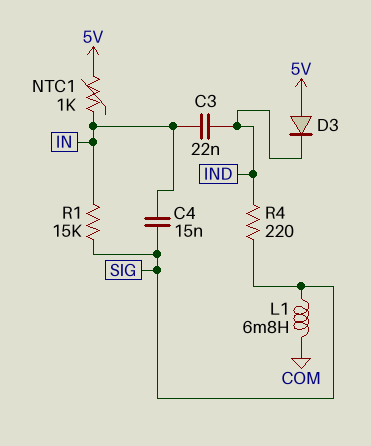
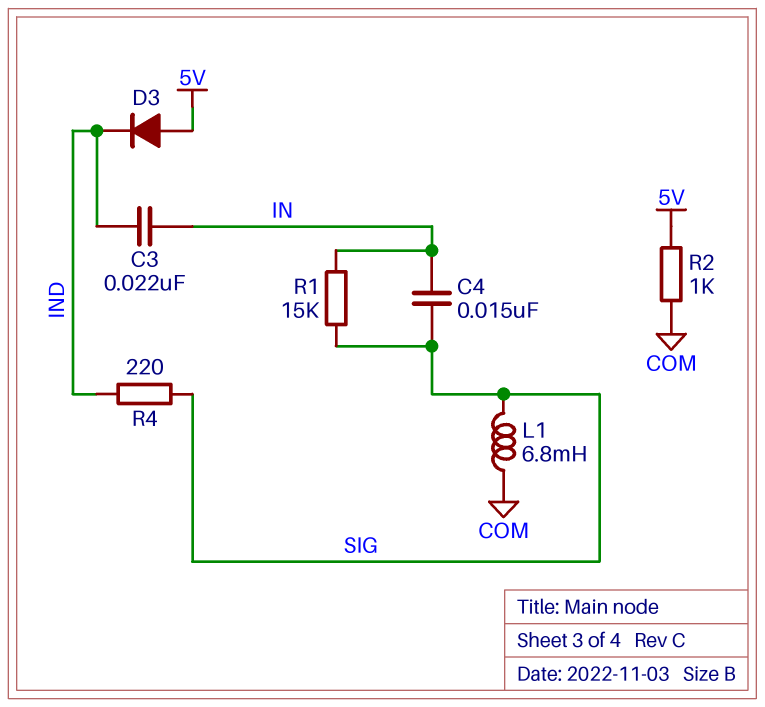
NTC1: 1k (5V, IN) -> none
R2: none -> 1k (5V, COM)

